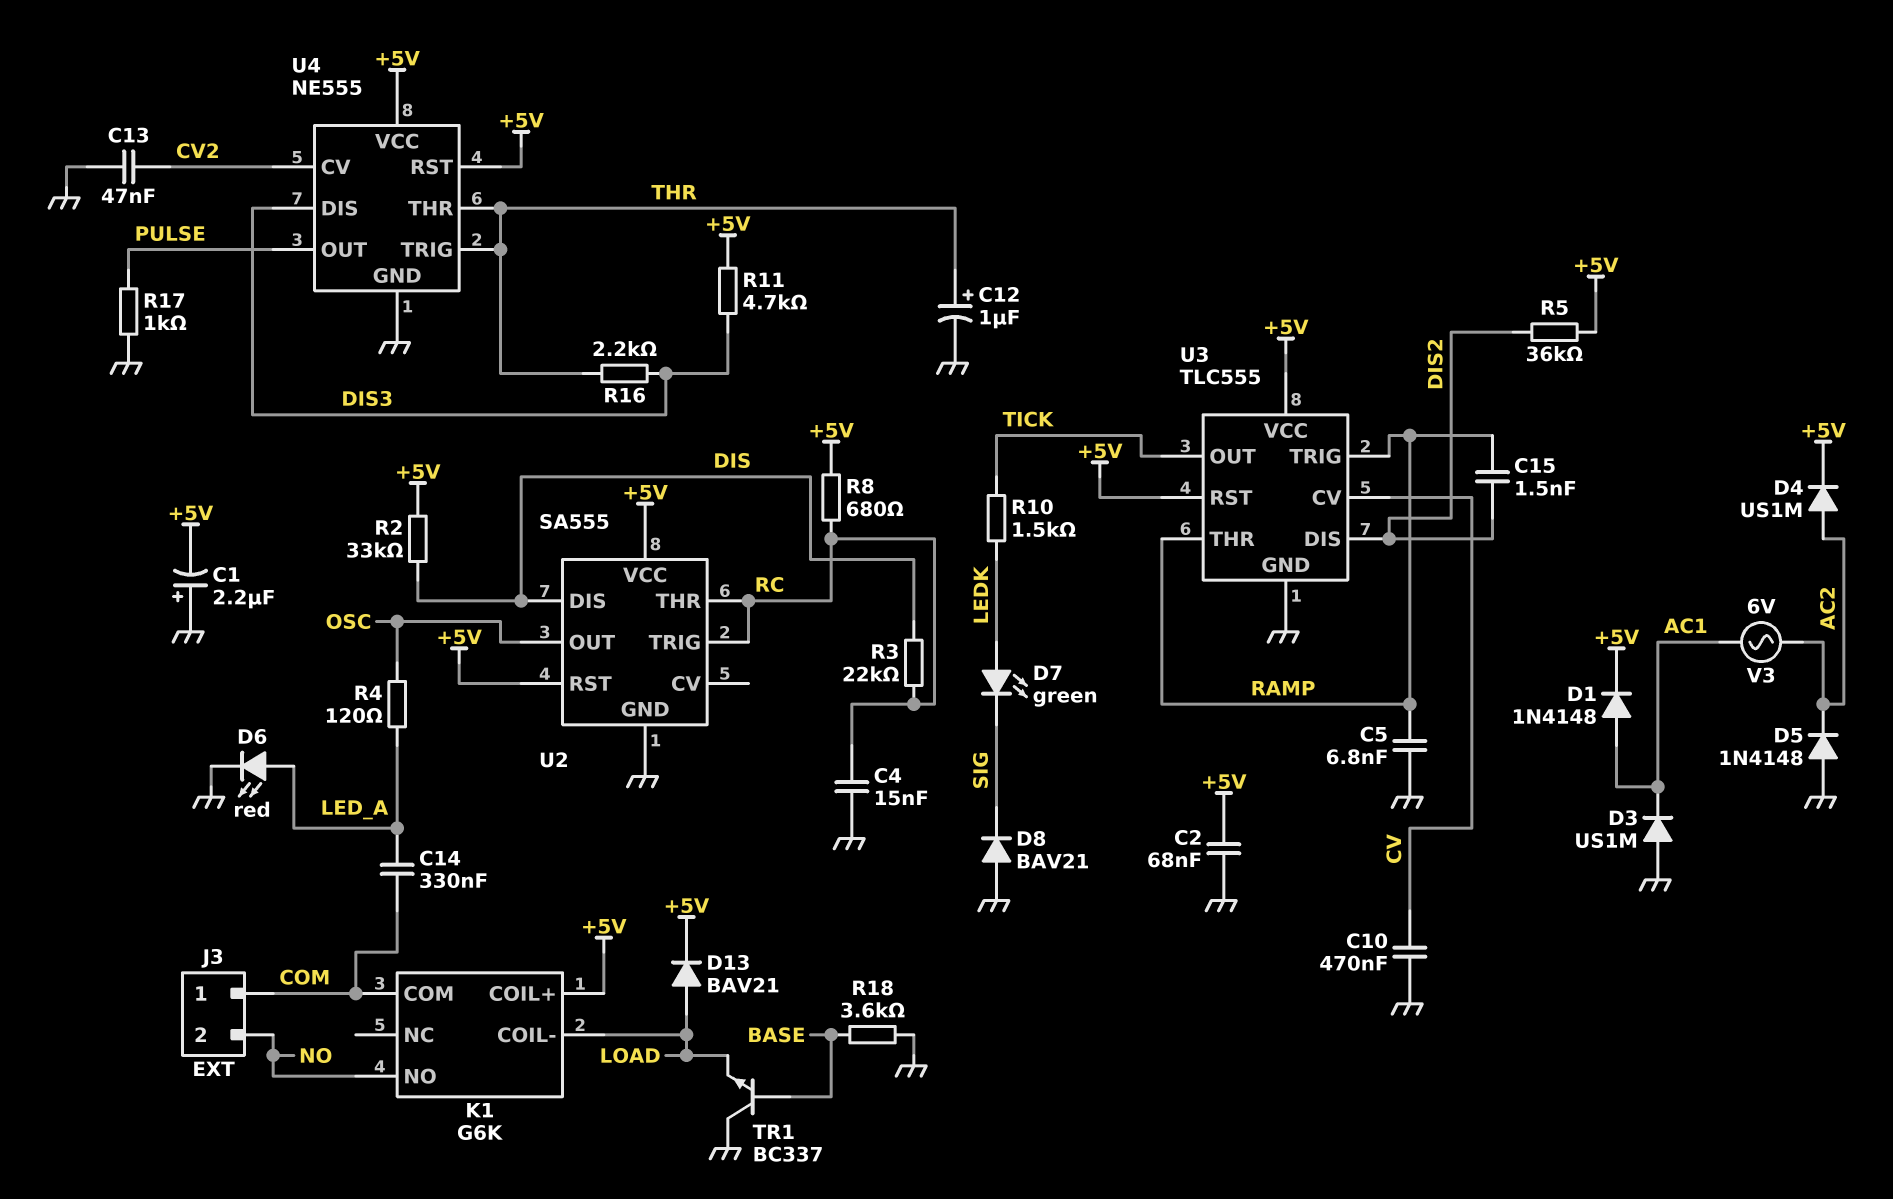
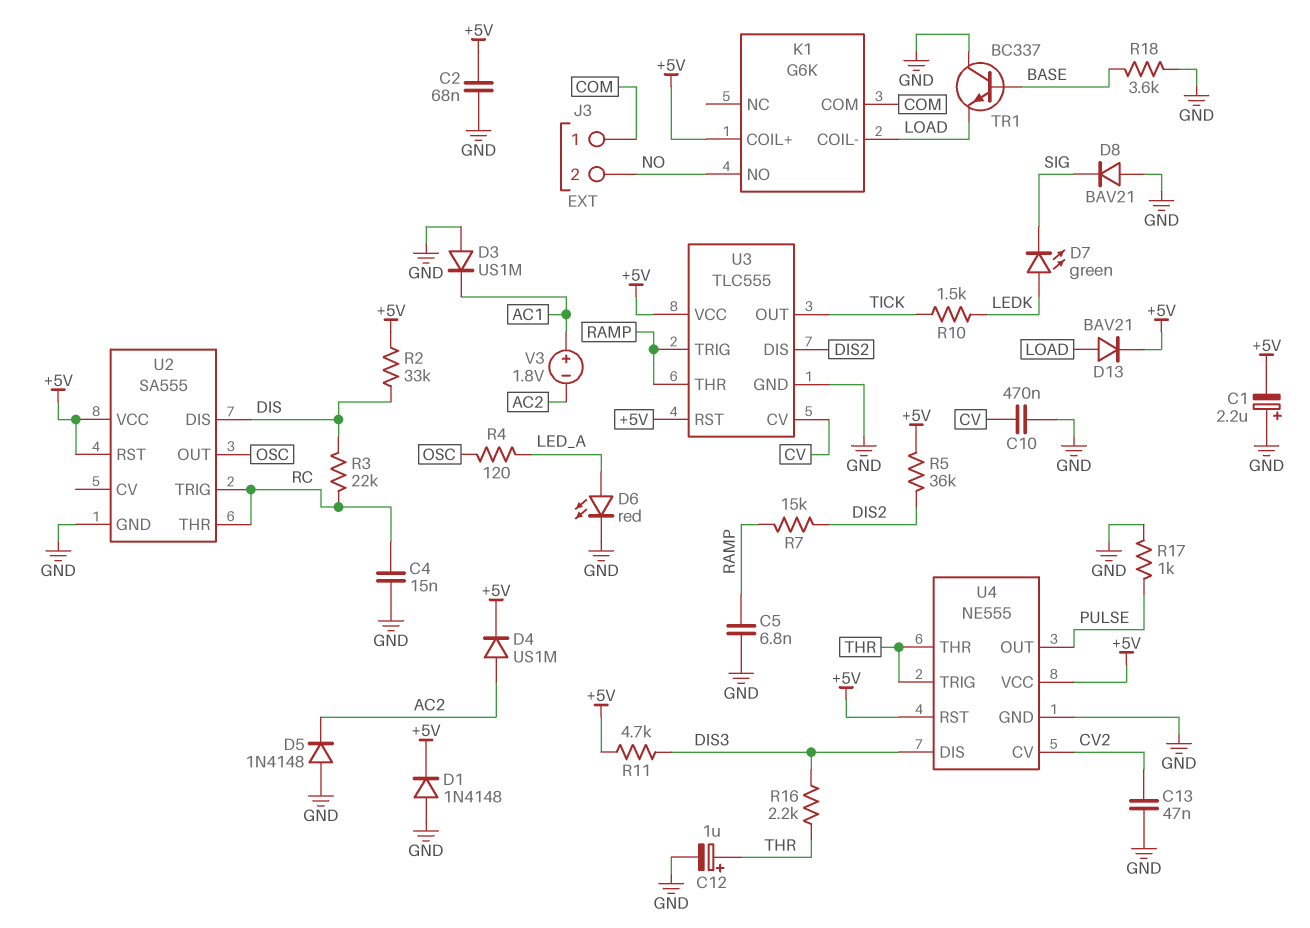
C14: 330nF (COM, LED_A) -> none
C15: 1.5nF (DIS2, RAMP) -> none
D1: diode 1N4148 (A AC1, K +5V) -> diode 1N4148 (A GND, K +5V)
R7: none -> 15k (DIS2, RAMP)
R8: 680 (+5V, RC) -> none
V3: AC 6V (AC1, AC2) -> 1.8V (plus AC1, minus AC2)

